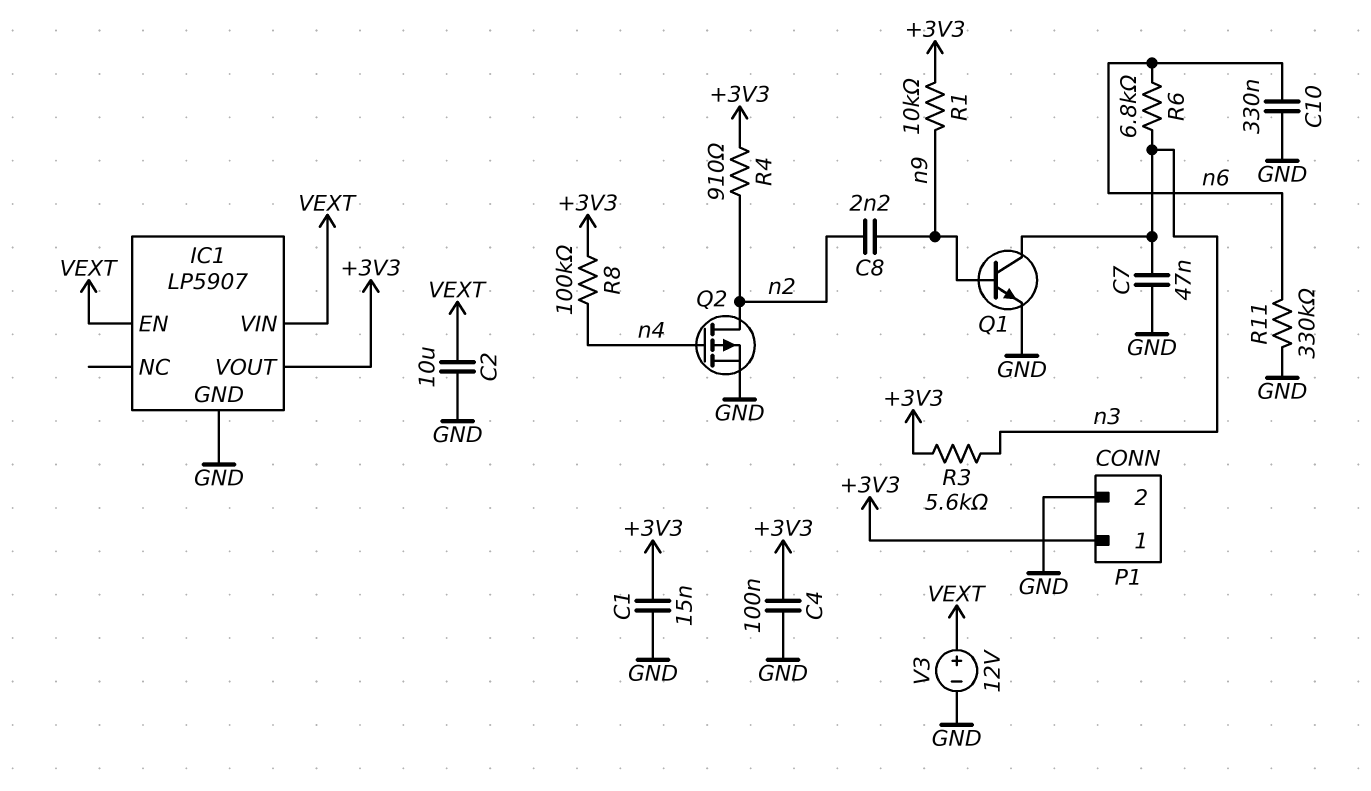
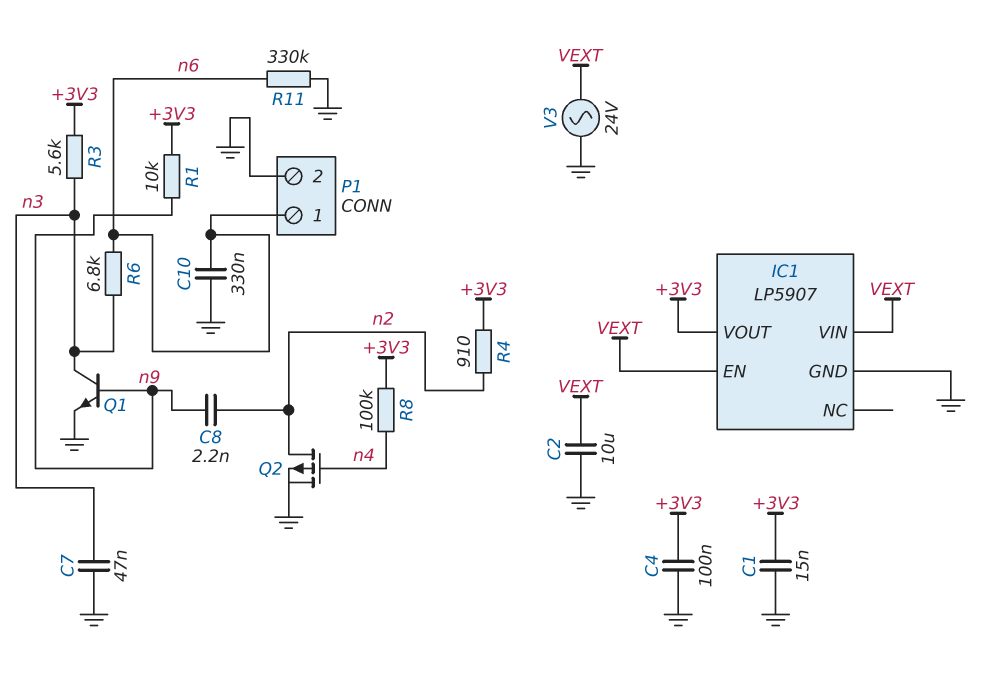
P1 pin 1: +3V3 -> n6
V3: 12V (plus VEXT, minus GND) -> AC 24V (GND, VEXT)

